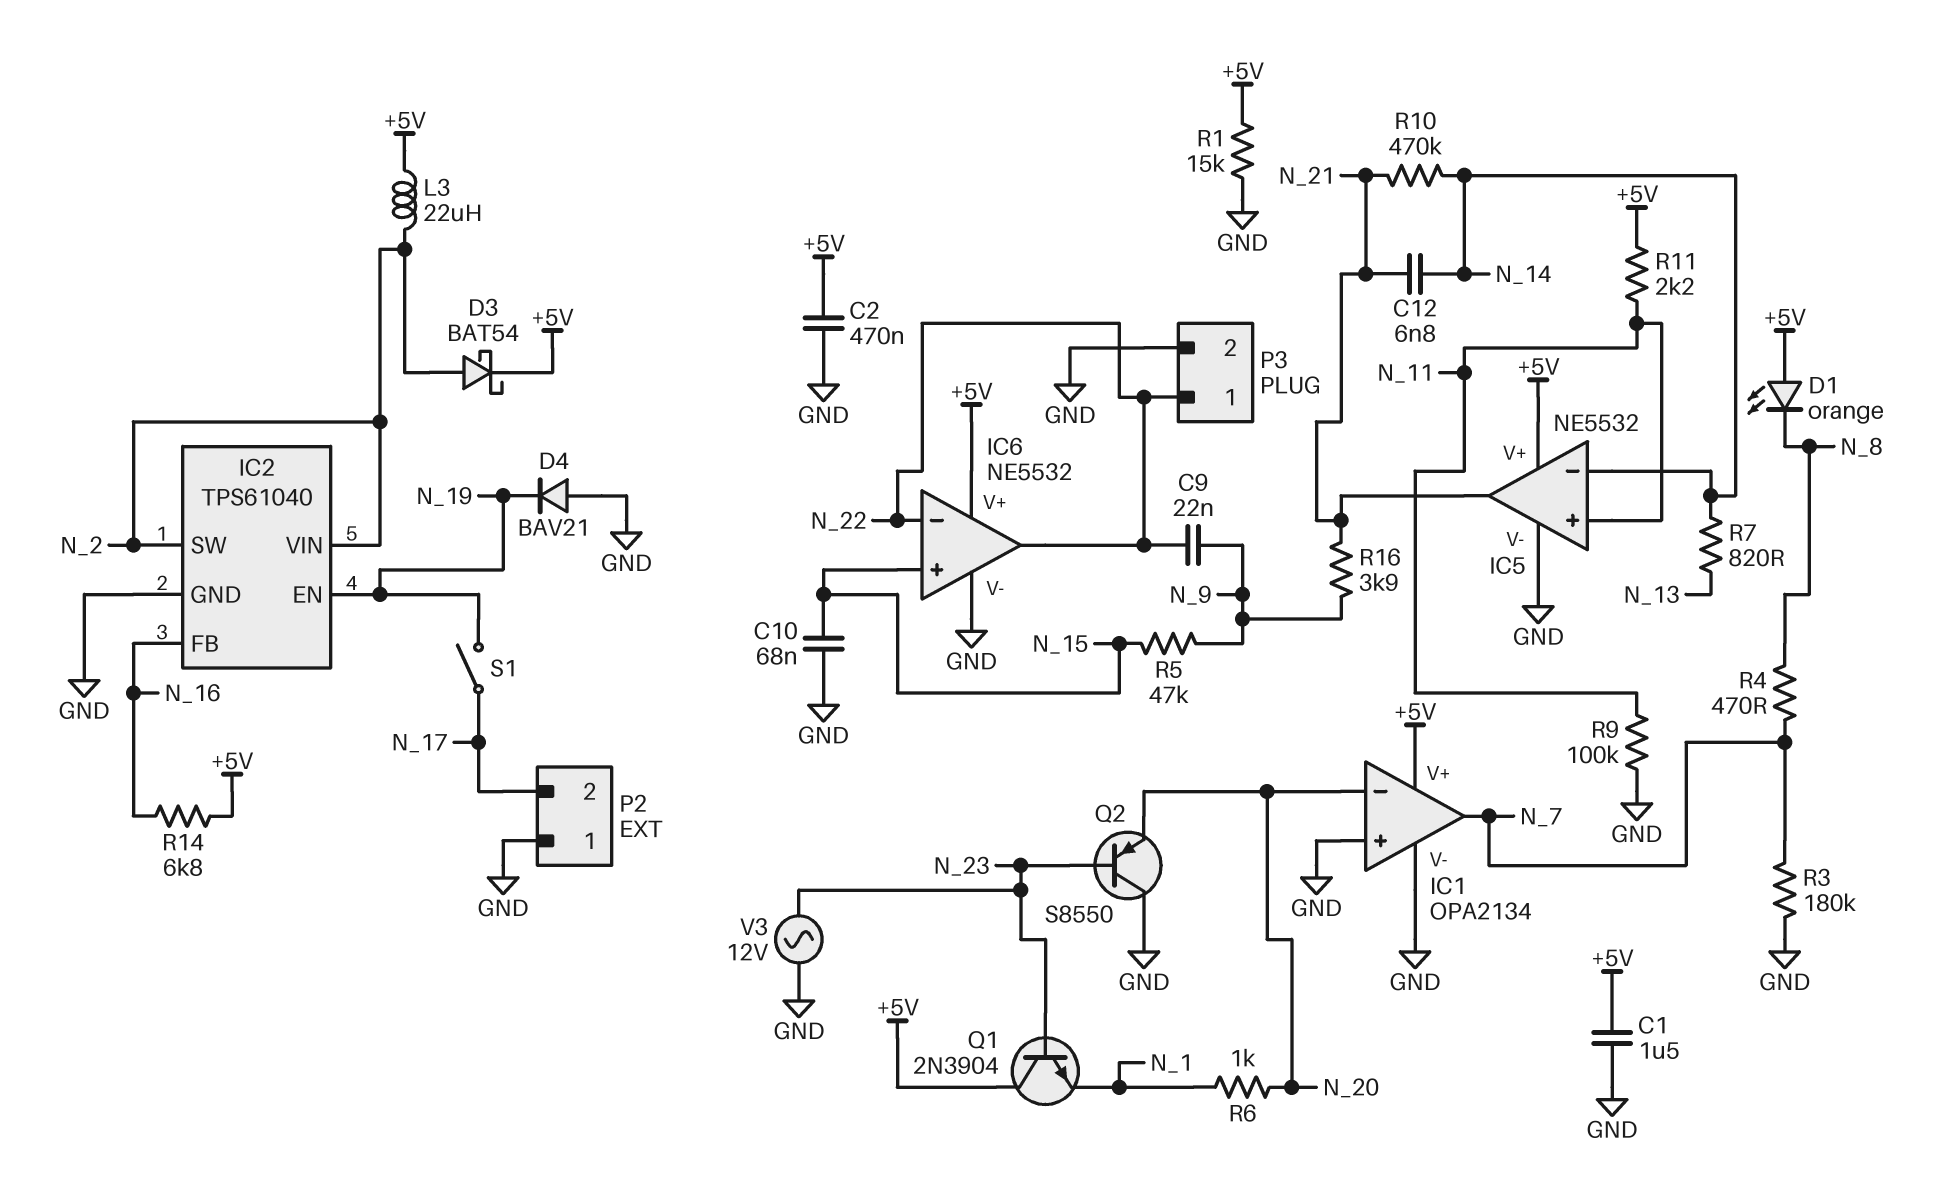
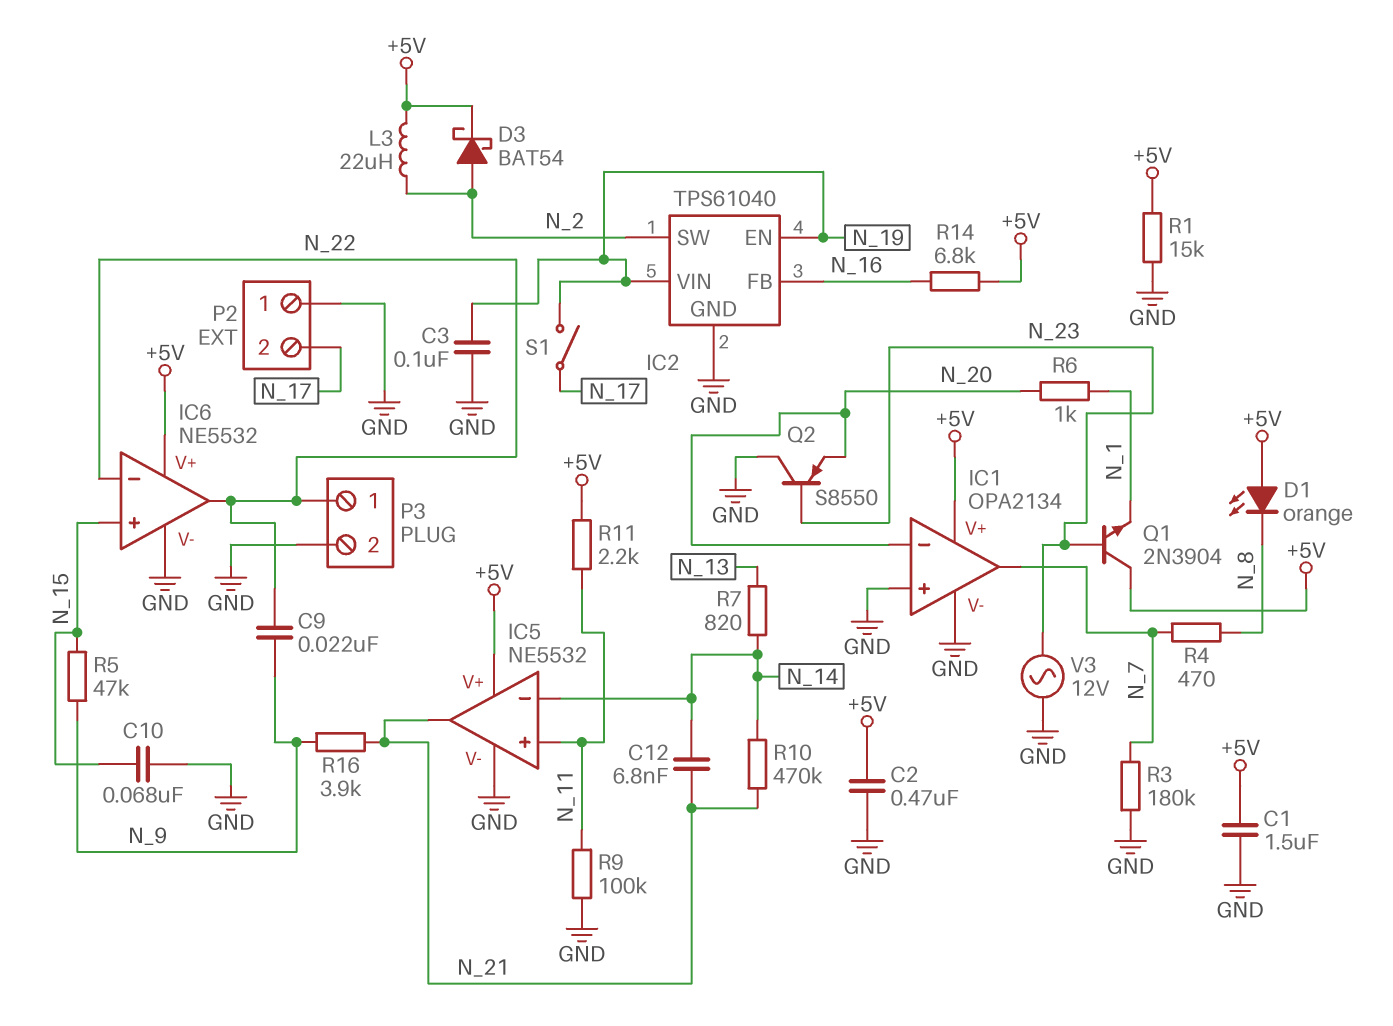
C3: none -> 100nF (GND, N_19)
D4: diode BAV21 (A GND, K N_19) -> none
IC2 pin VIN: N_2 -> N_19

